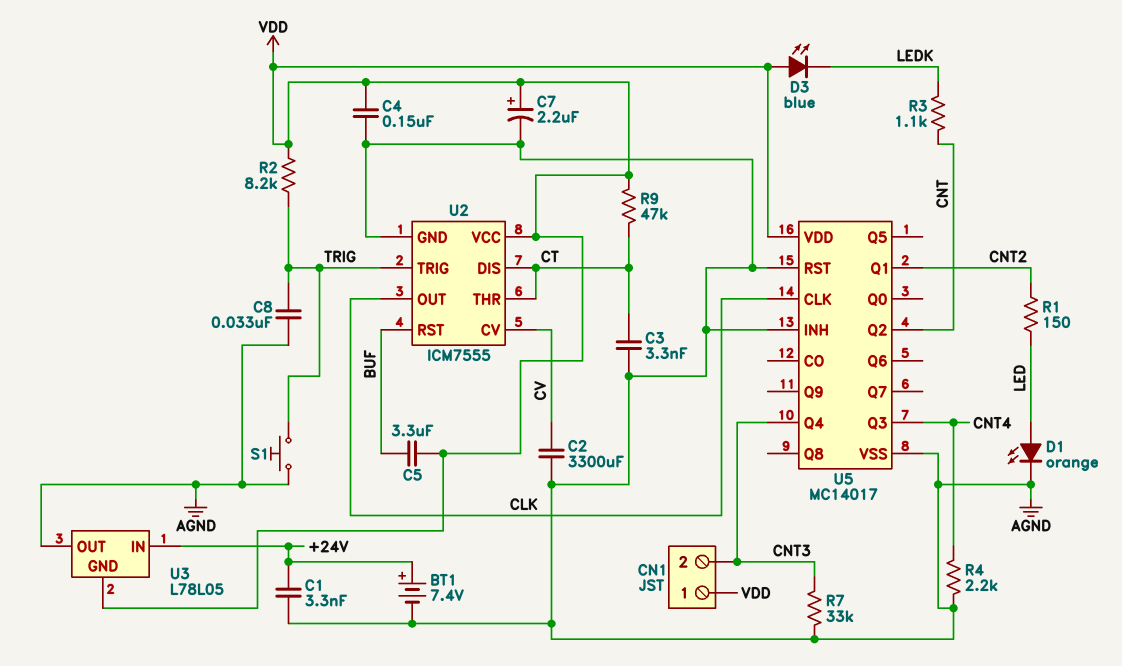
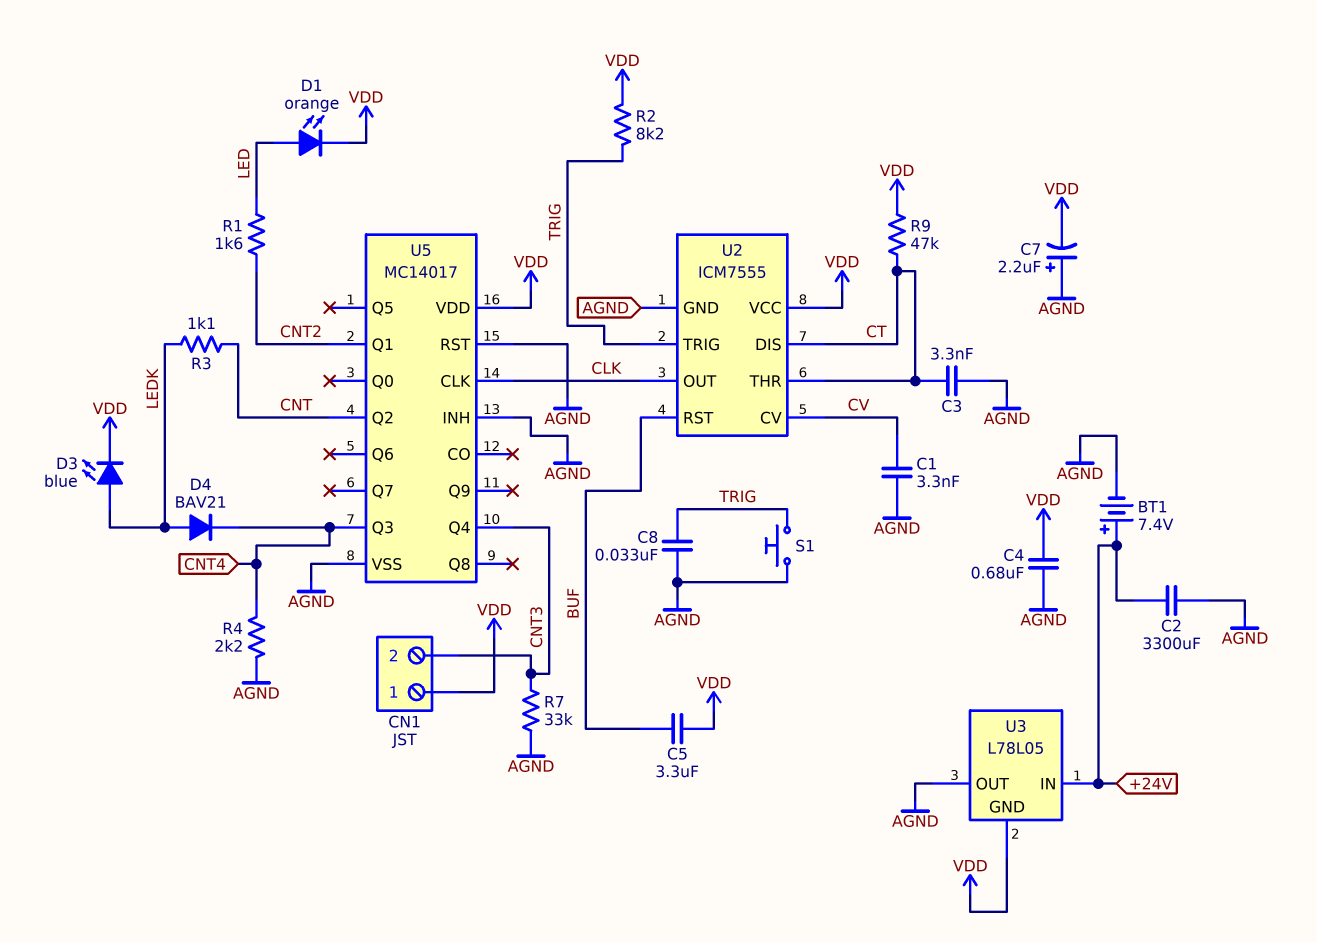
C1: 3.3nF (+24V, AGND) -> 3.3nF (AGND, CV)
C2: 3300uF (AGND, CV) -> 3300uF (+24V, AGND)
C4: 150nF (AGND, VDD) -> 680nF (AGND, VDD)
C7: 2.2uF (plus VDD, minus AGND) -> 2.2uF (plus AGND, minus VDD)
D1: LED orange (A LED, K AGND) -> LED orange (A LED, K VDD)
D3: LED blue (A VDD, K LEDK) -> LED blue (A LEDK, K VDD)
D4: none -> diode BAV21 (A LEDK, K CNT4)
R1: 150 (CNT2, LED) -> 1.6k (CNT2, LED)

